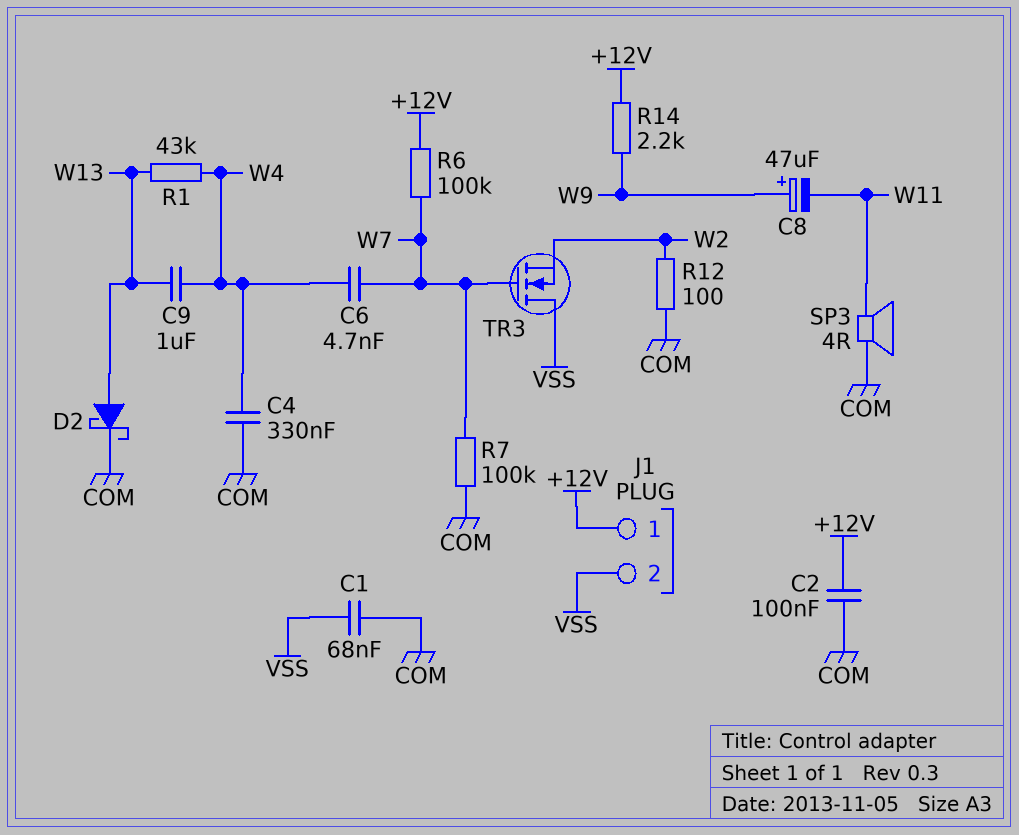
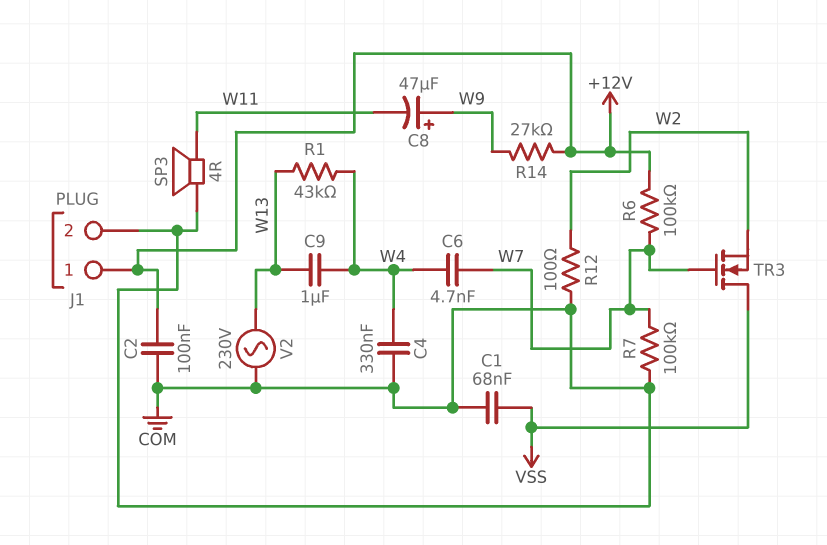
D2: schottky (A W13, K COM) -> none
J1 pin 2: VSS -> COM
R14: 2.2k (+12V, W9) -> 27k (+12V, W9)
V2: none -> AC 230V (COM, W13)

